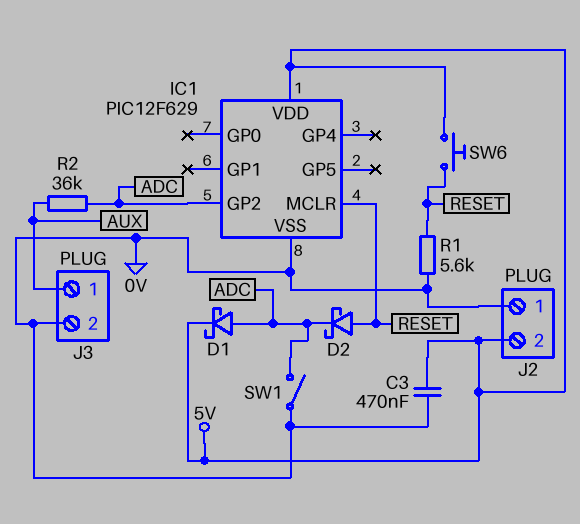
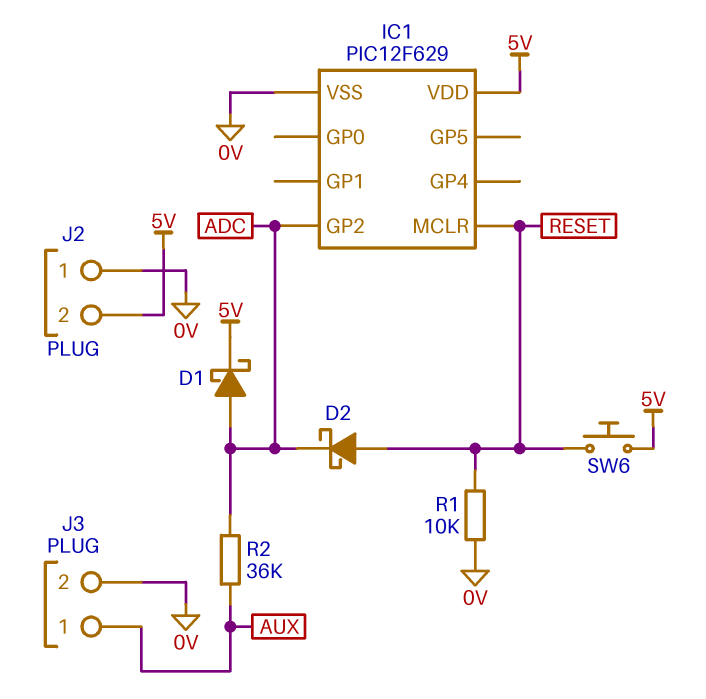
C3: 470nF (0V, 5V) -> none
R1: 5.6k (0V, RESET) -> 10k (0V, RESET)
SW1: switch (0V, ADC) -> none

